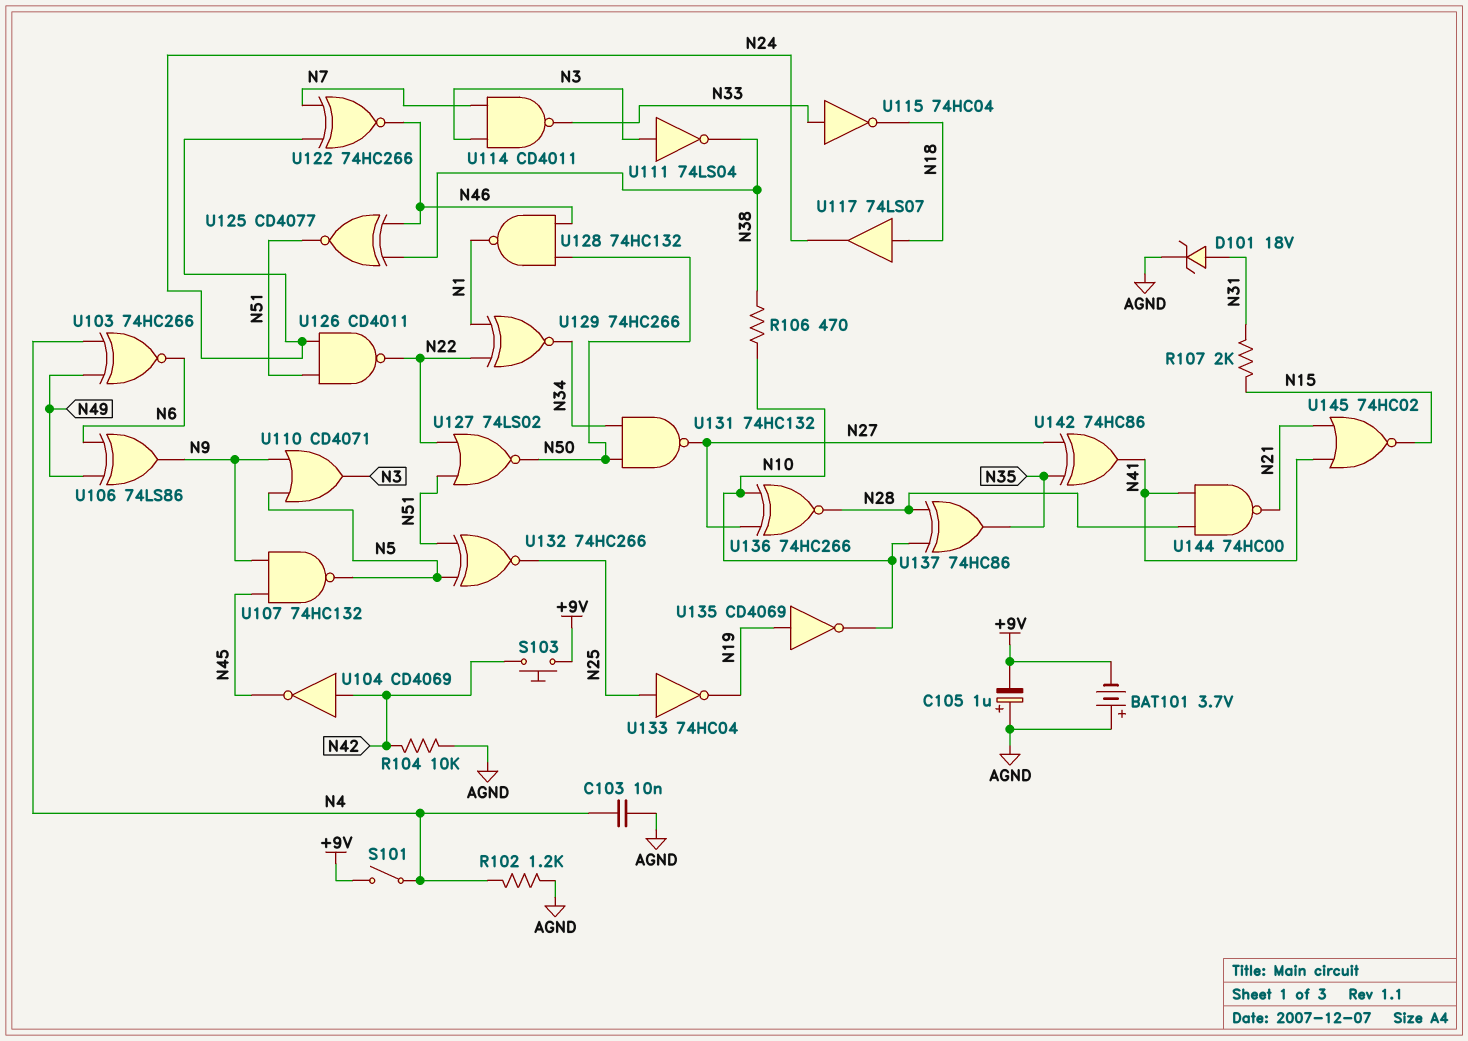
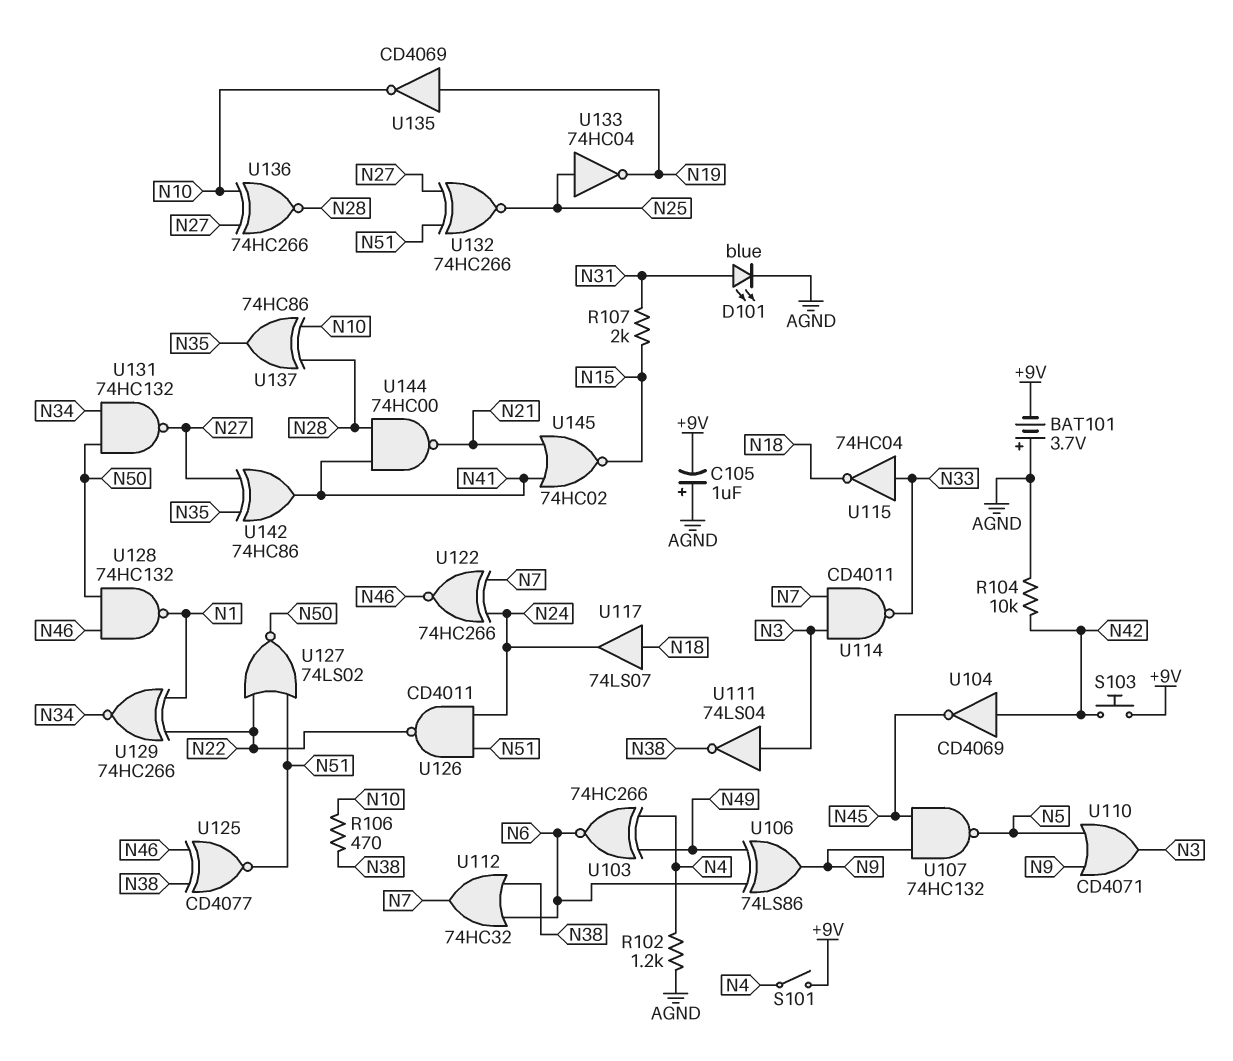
C103: 10nF (AGND, N4) -> none
D101: zener 18V (A N31, K AGND) -> LED blue (A N31, K AGND)
U112: none -> OR 74HC32 (in N6, in N38, out N7)
U132: XNOR 74HC266 (in N5, in N51, out N25) -> XNOR 74HC266 (in N27, in N51, out N25)

